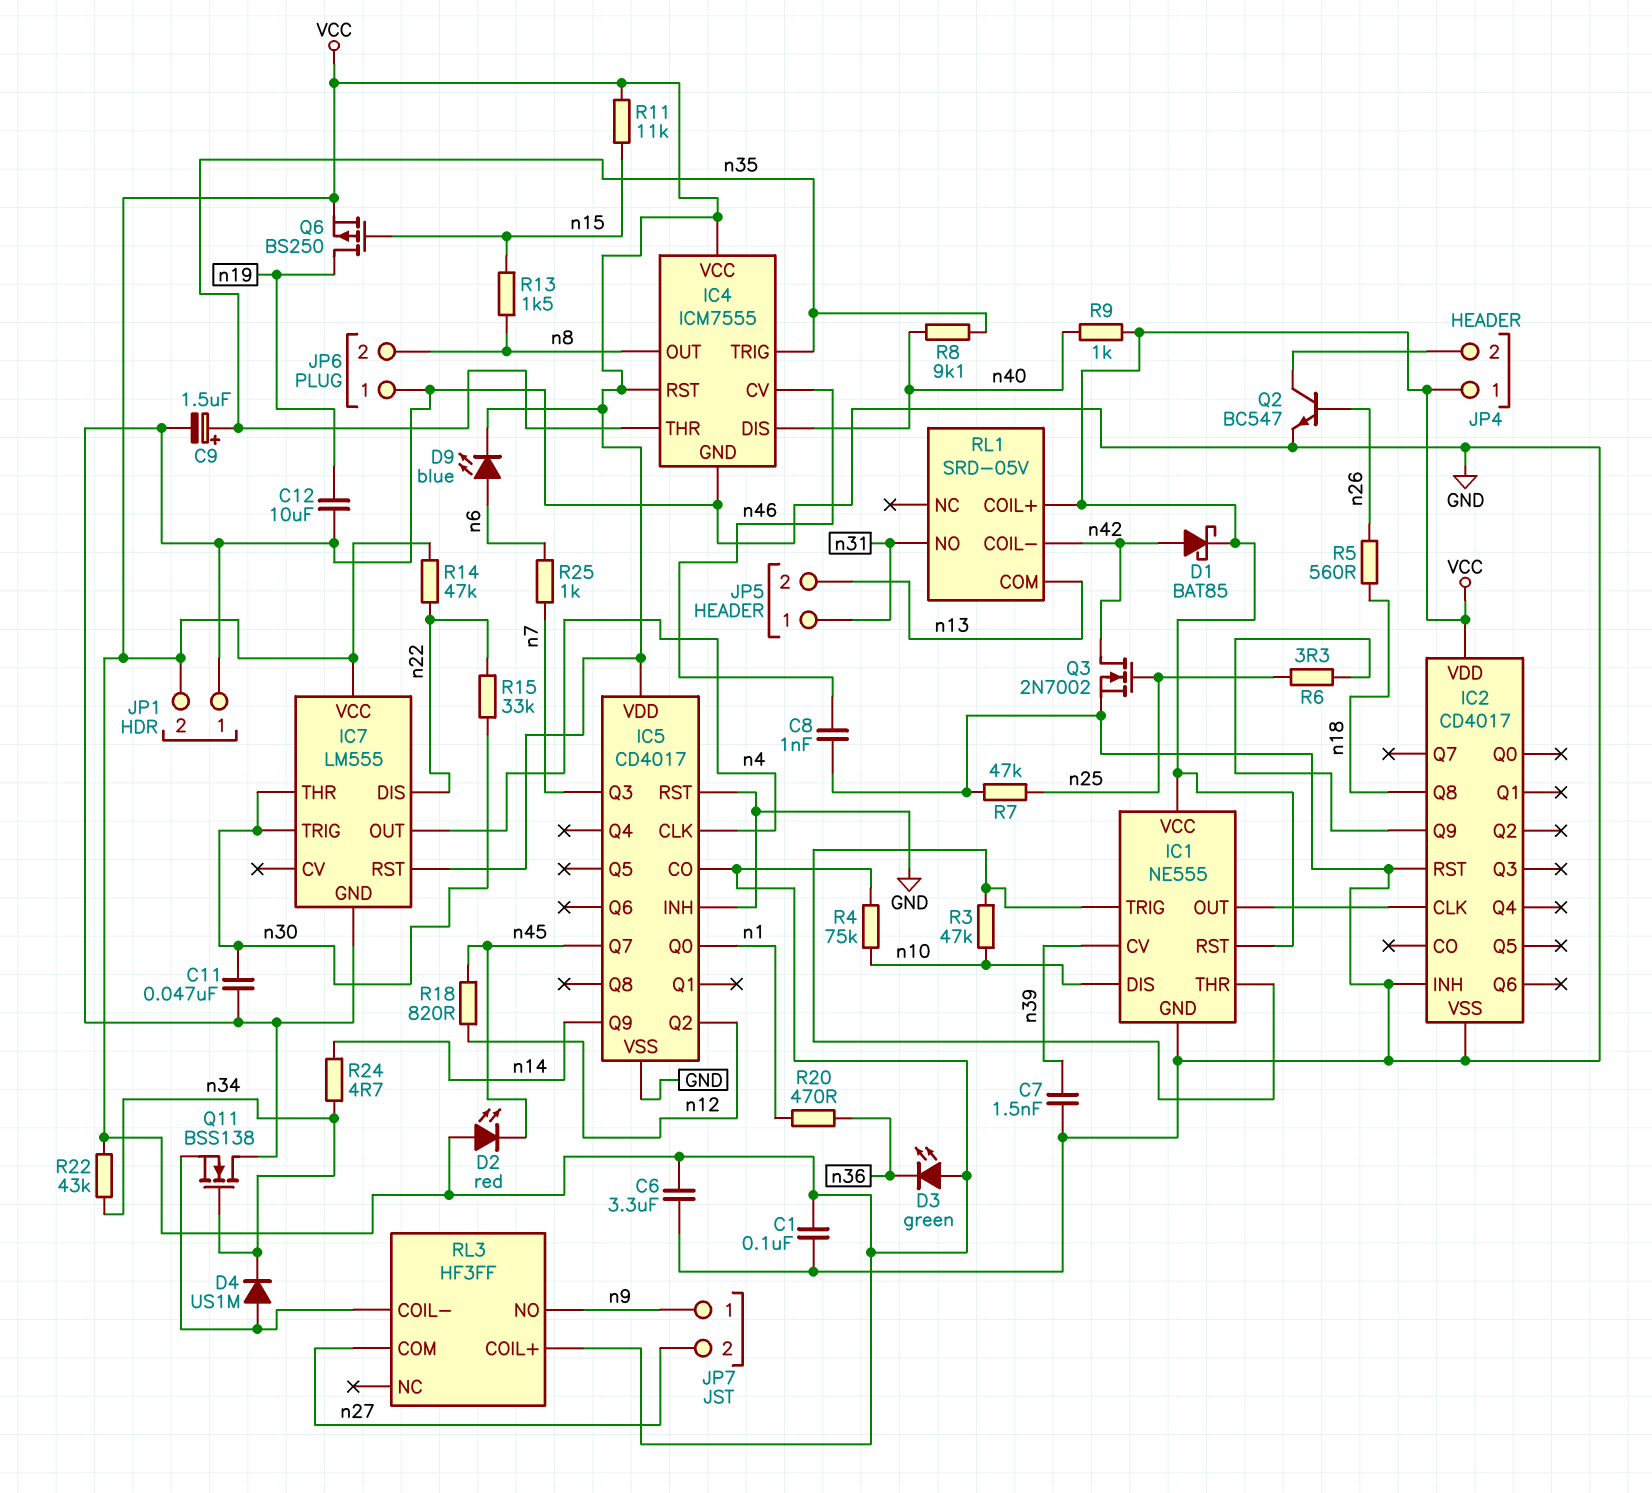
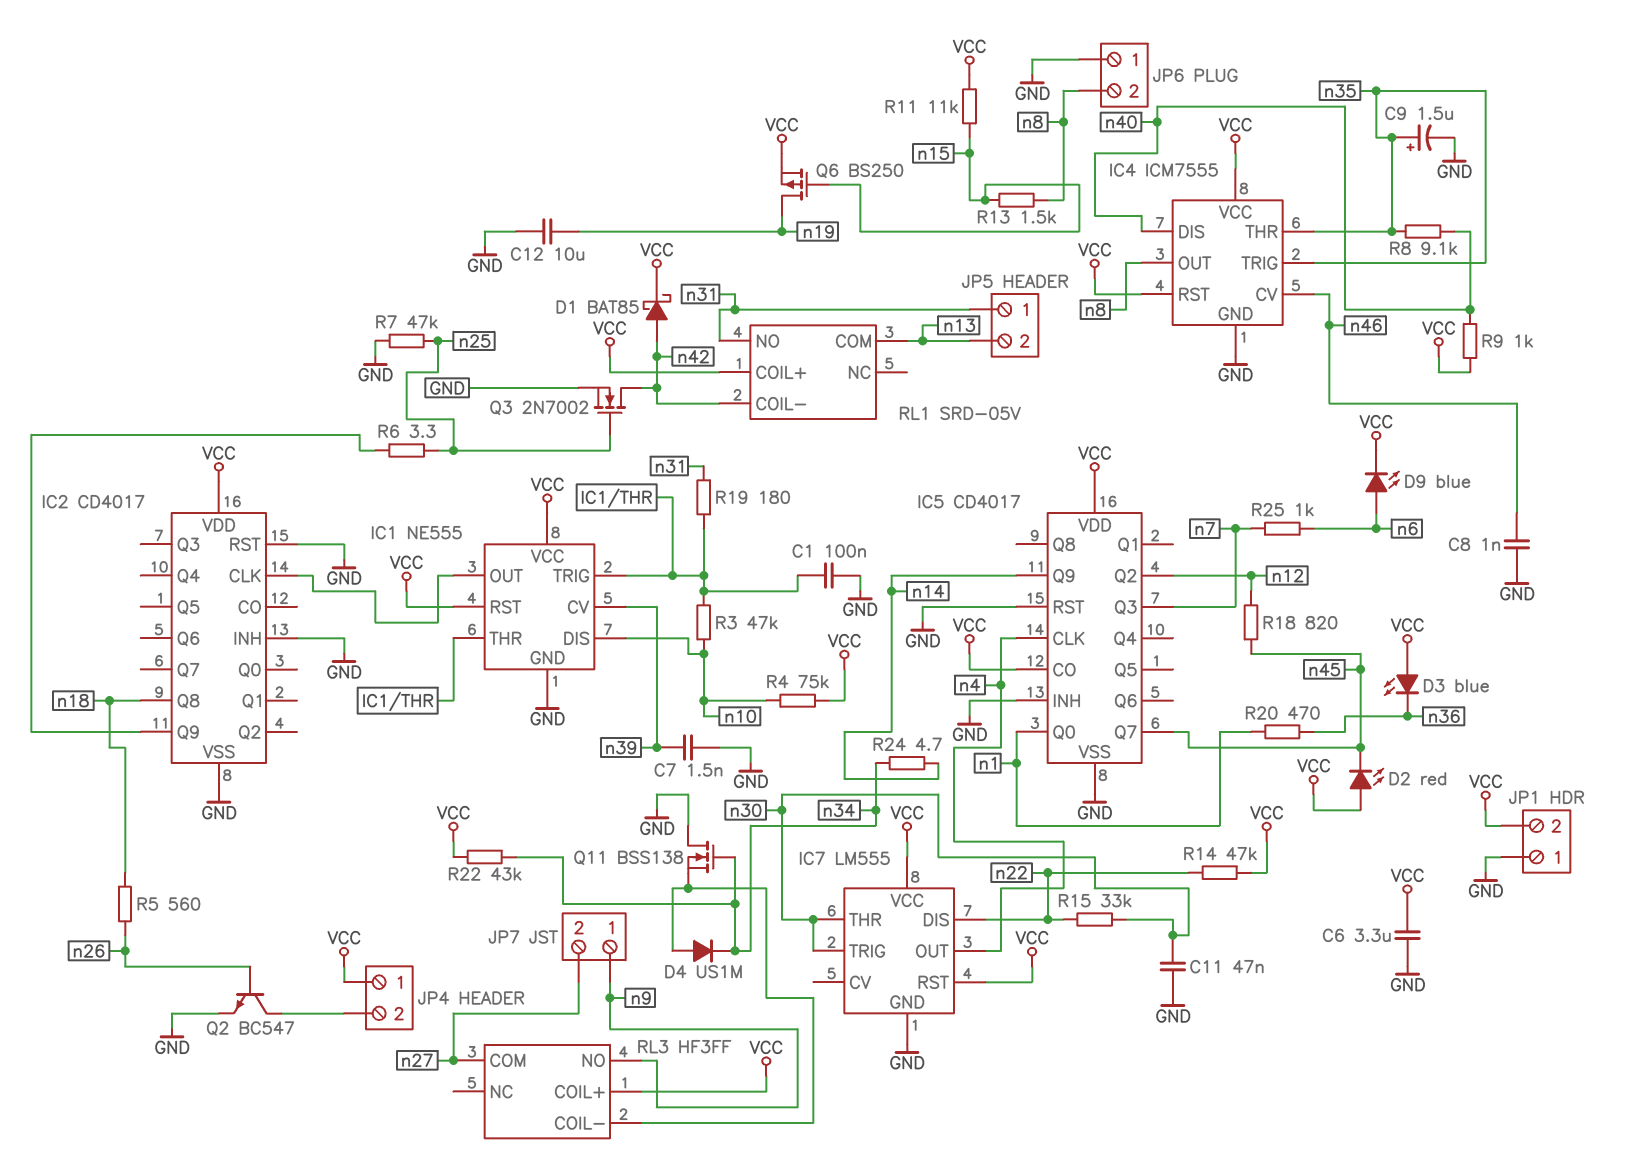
C1: 100nF (GND, VCC) -> 100nF (GND, IC1/THR)
D3: LED green (A VCC, K n36) -> LED blue (A VCC, K n36)
R19: none -> 180 (IC1/THR, n31)

